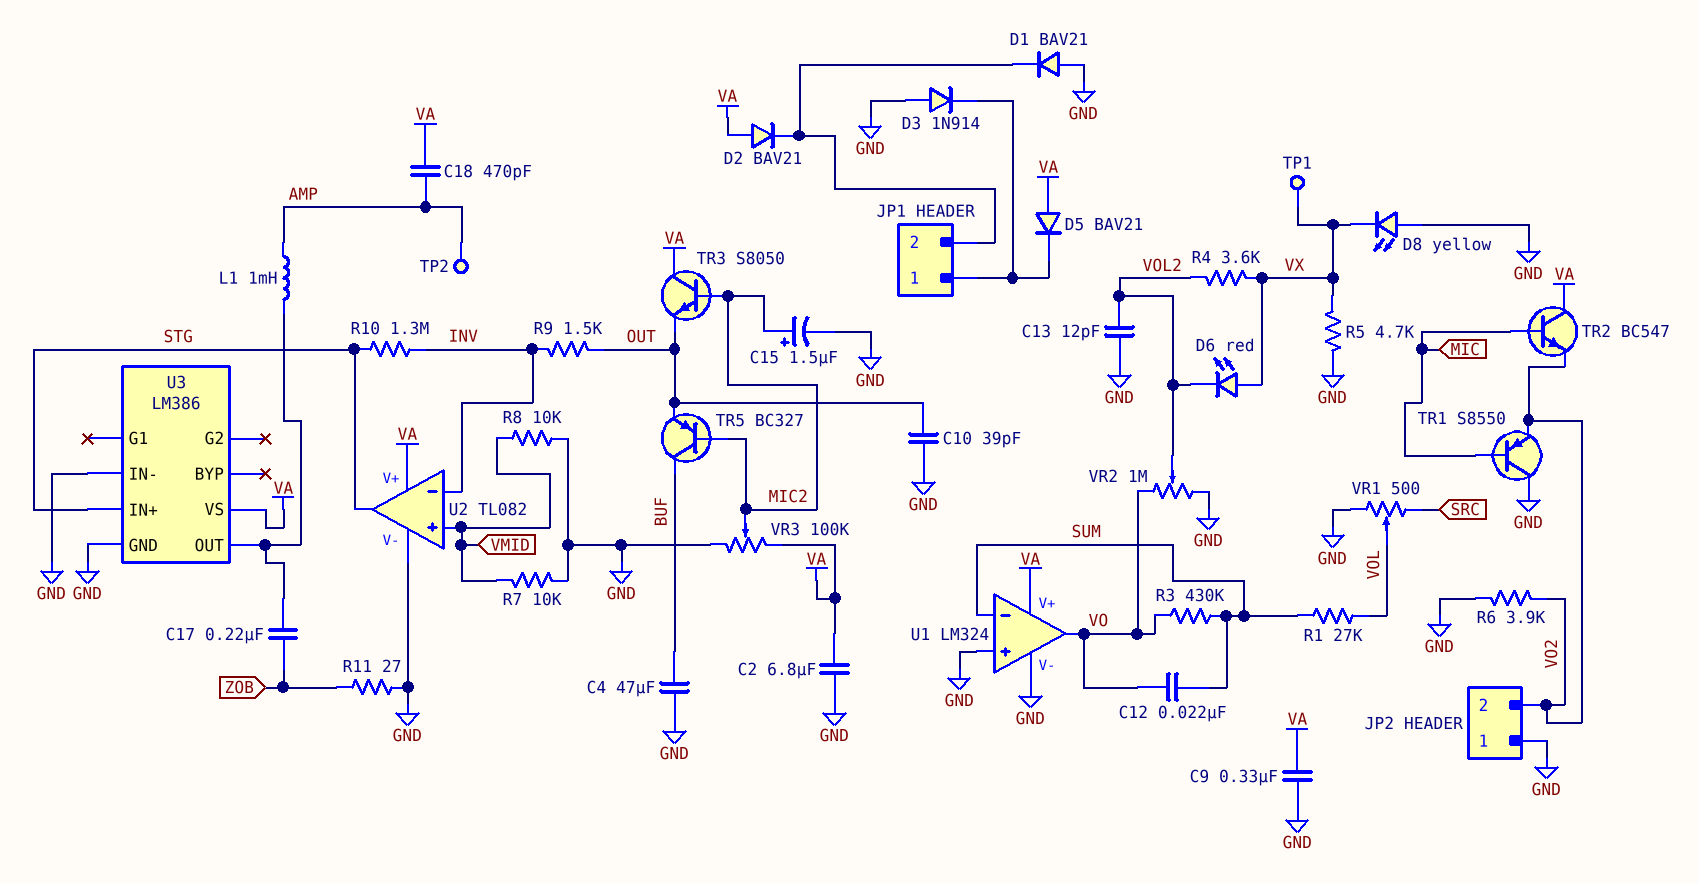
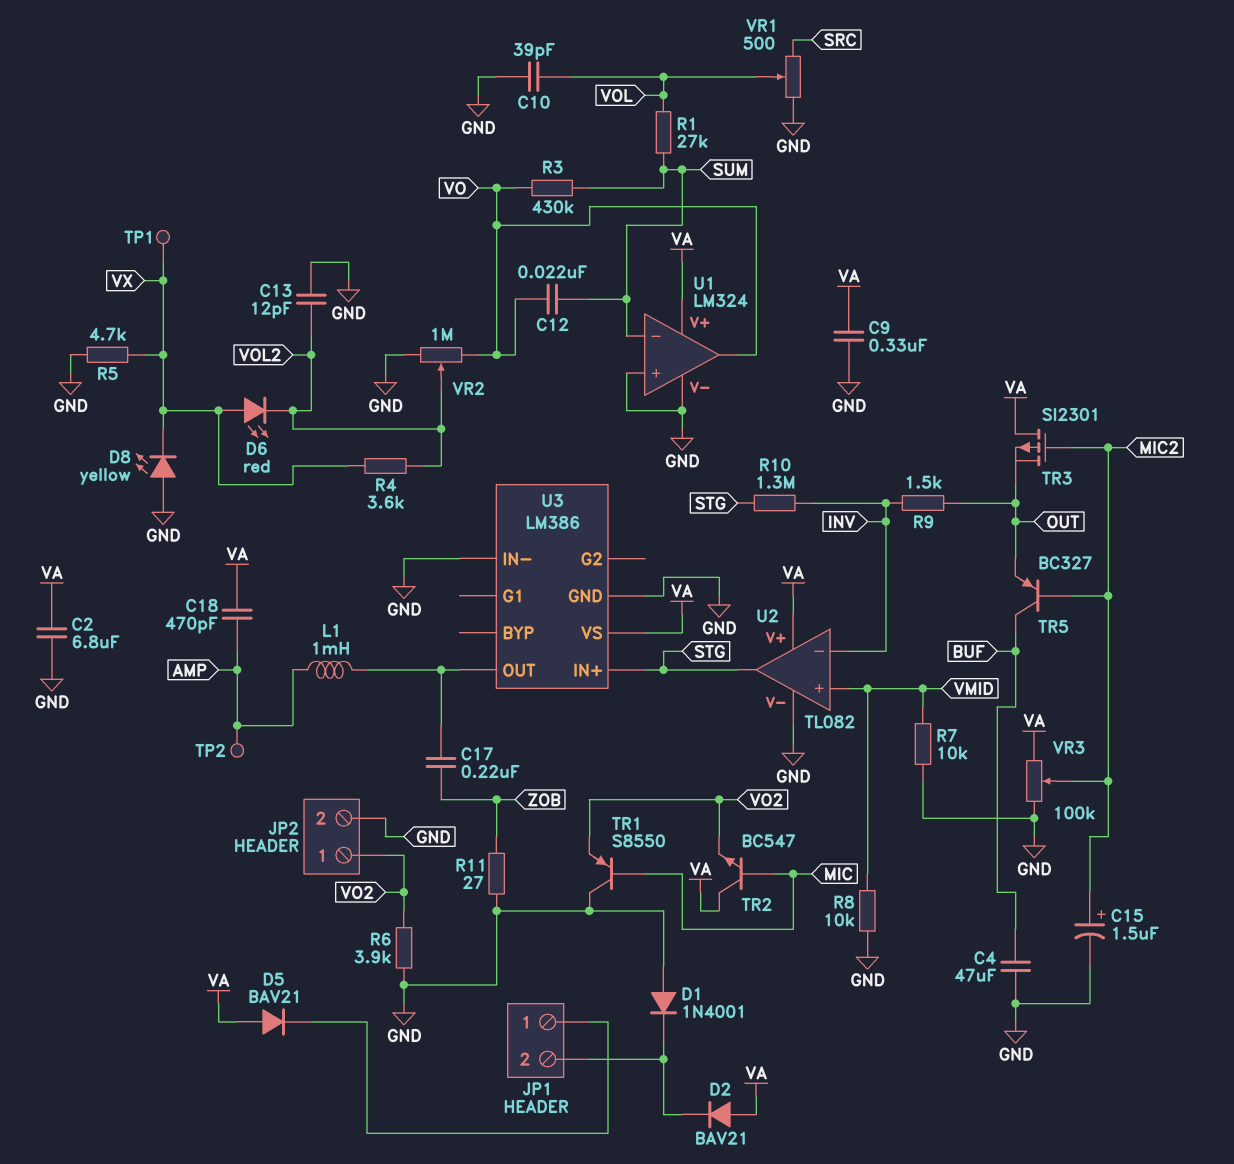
C10: 39pF (GND, OUT) -> 39pF (GND, VOL)
D1: diode BAV21 (A GND, K JP1/2) -> diode 1N4001 (A GND, K JP1/2)
D3: diode 1N914 (A GND, K JP1/1) -> none
JP2 pin 1: GND -> VO2
JP2 pin 2: VO2 -> GND
TR3: NPN S8050 (B MIC2, C VA, E OUT) -> PMOS SI2301 (G MIC2, D VA, S OUT)

